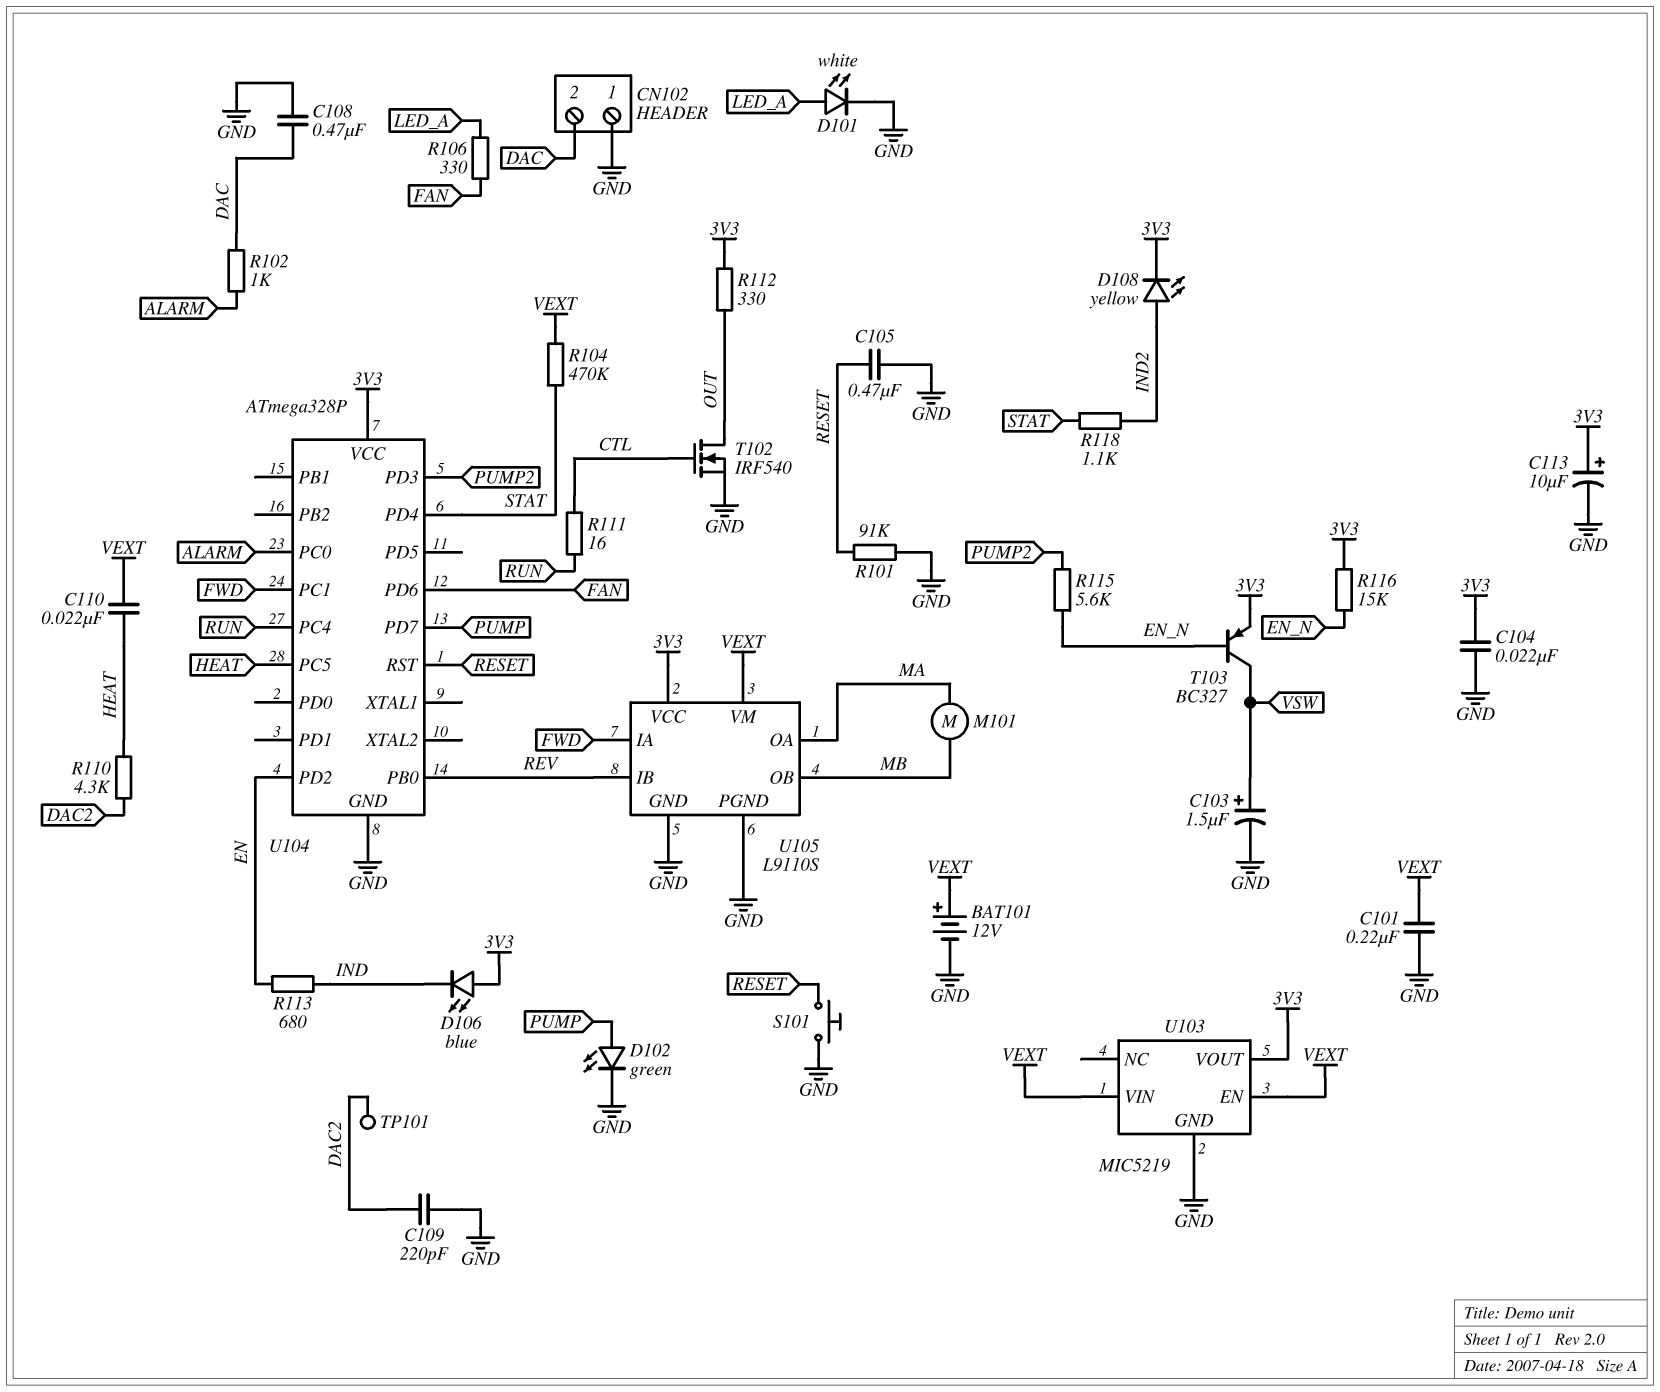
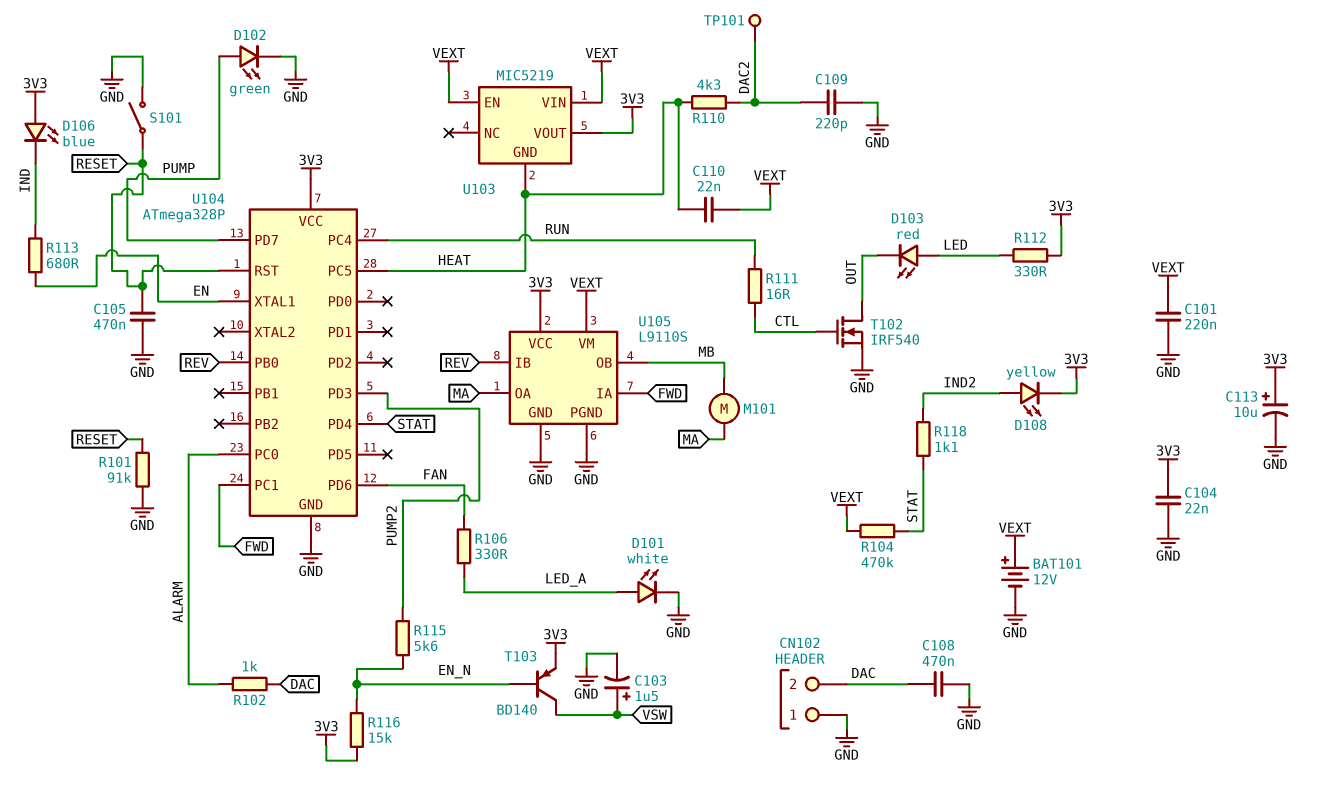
D103: none -> LED red (A LED, K OUT)
R112: 330 (3V3, OUT) -> 330 (3V3, LED)
S101: button (GND, RESET) -> switch (GND, RESET)
T103: PNP BC327 (B EN_N, C VSW, E 3V3) -> PNP BD140 (B EN_N, C VSW, E 3V3)
U103 pin GND: GND -> HEAT
U104 pin PD2: EN -> none
U104 pin XTAL1: none -> EN

